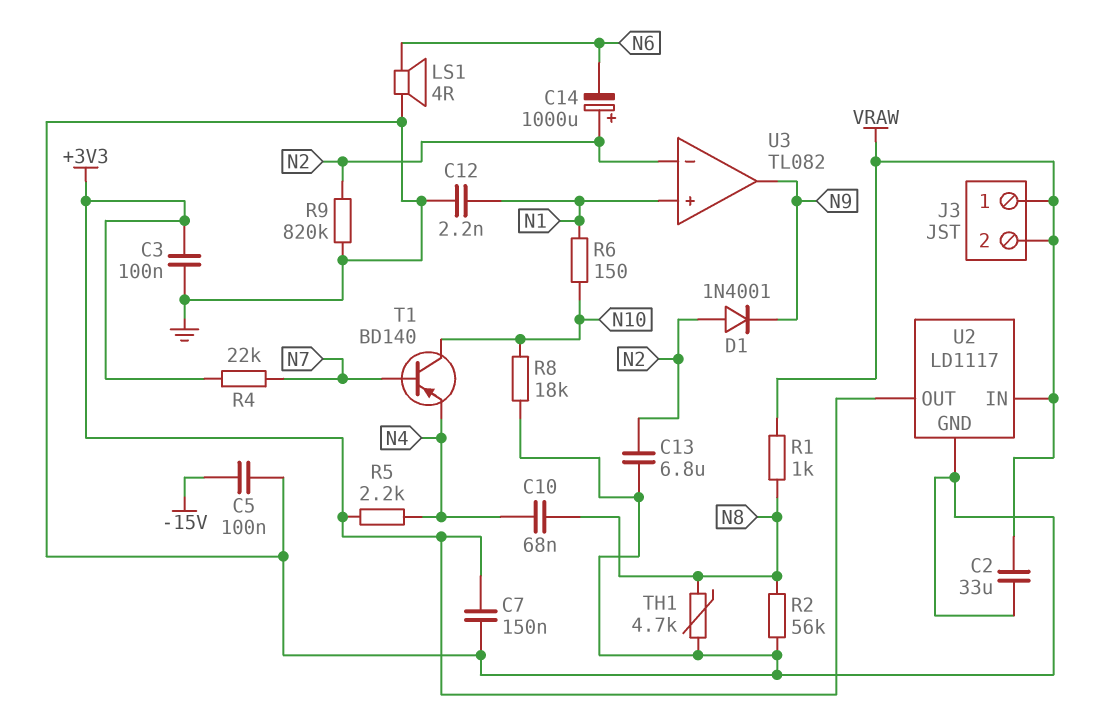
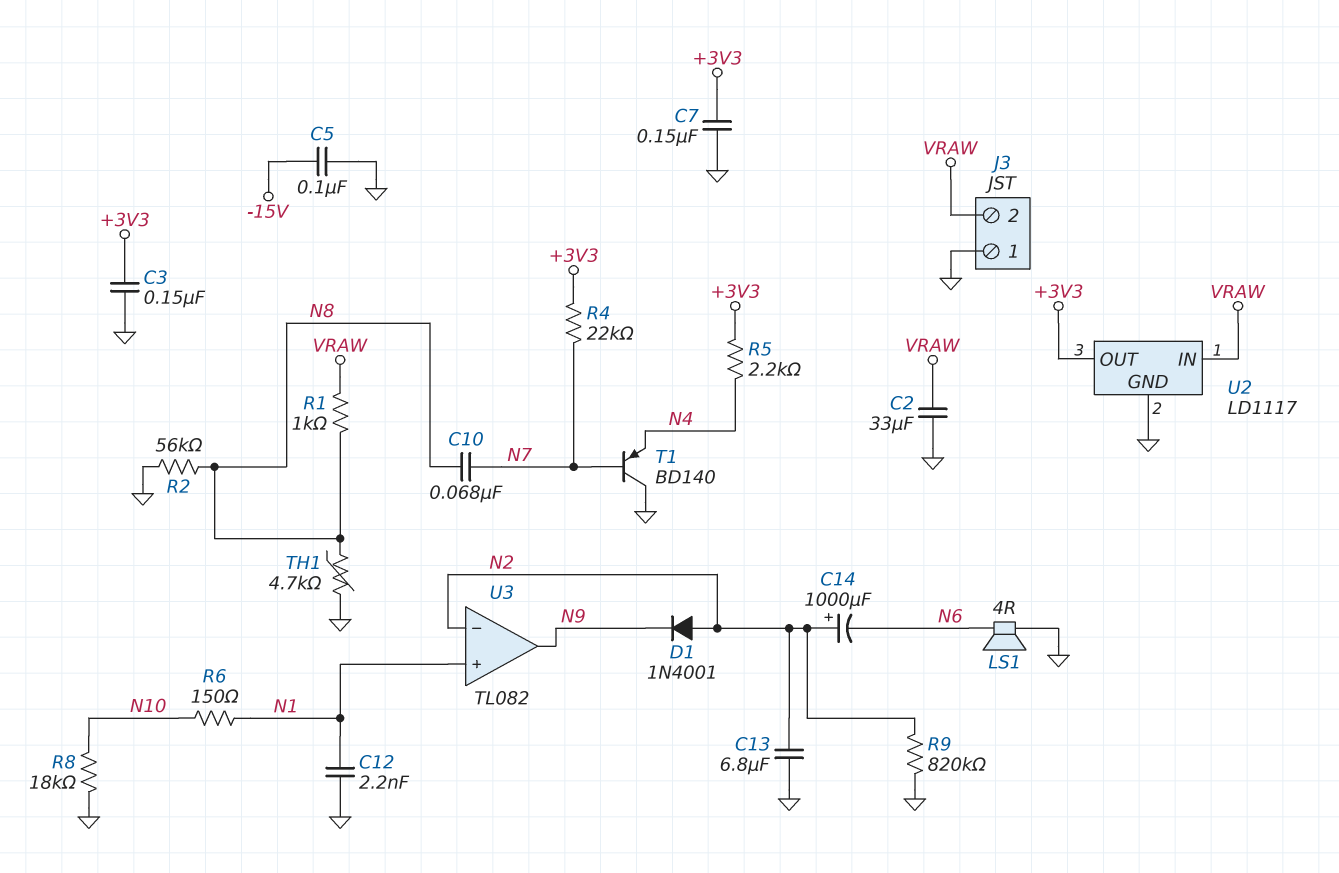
C3: 100nF (+3V3, GND) -> 150nF (+3V3, GND)
C10: 68nF (N4, N8) -> 68nF (N7, N8)
J3 pin 1: VRAW -> GND
T1: PNP BD140 (B N7, C N10, E N4) -> PNP BD140 (B N7, C GND, E N4)

